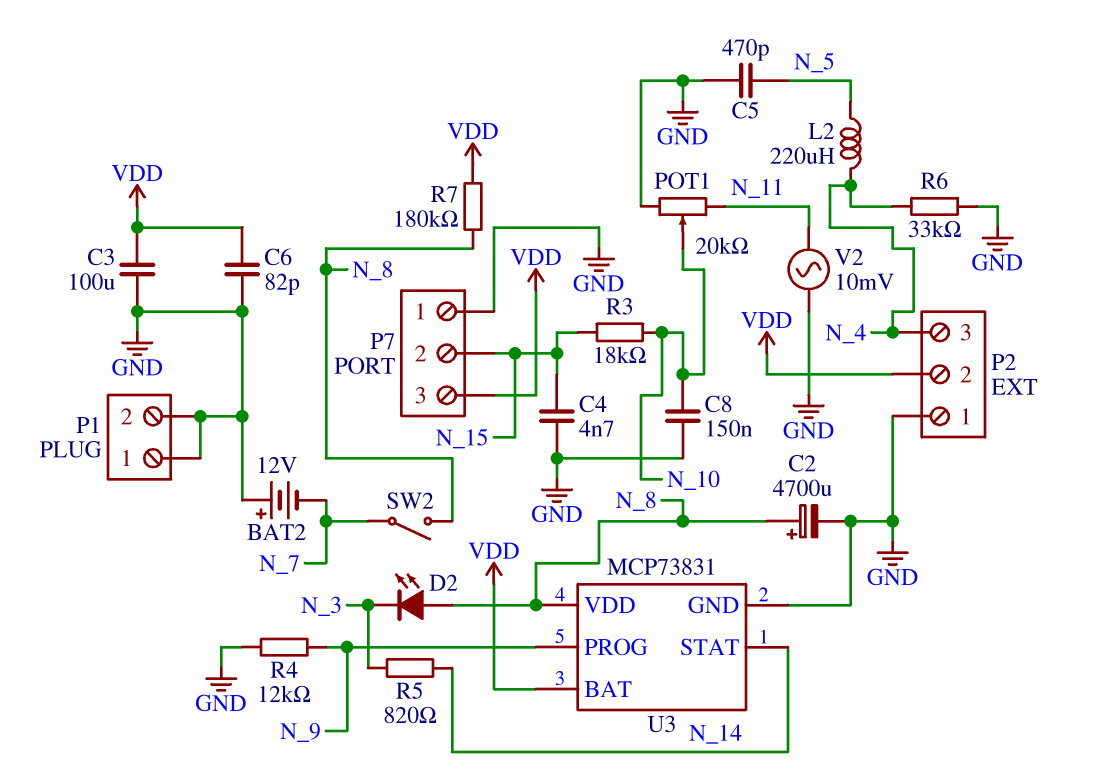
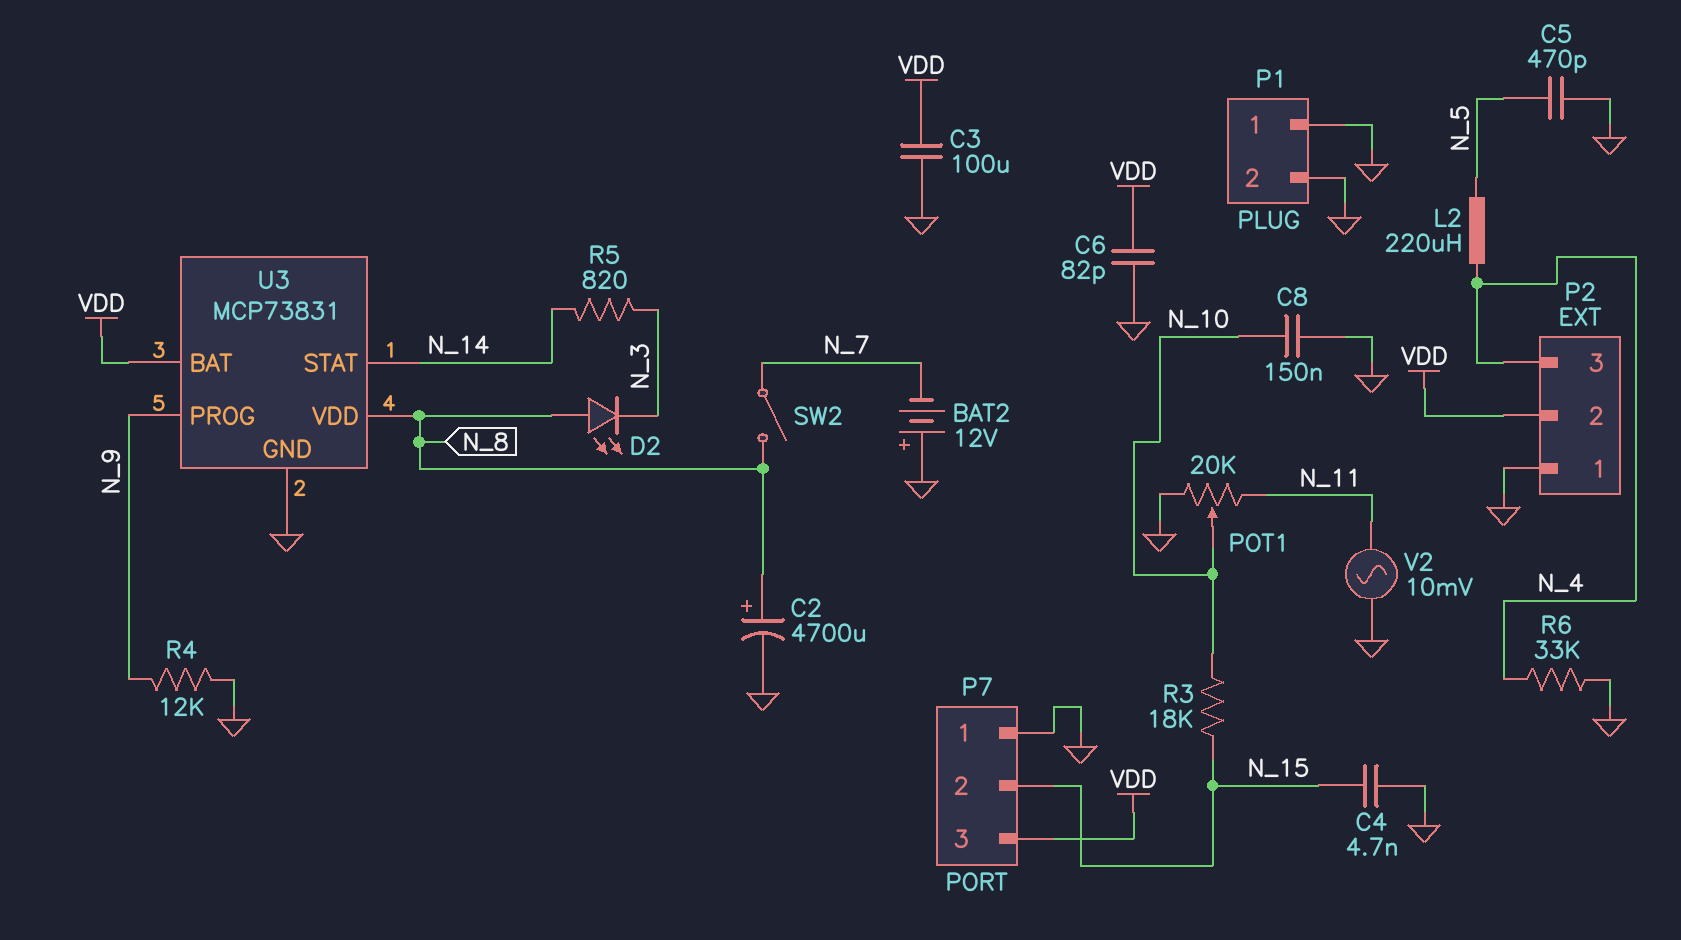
R7: 180k (N_8, VDD) -> none

